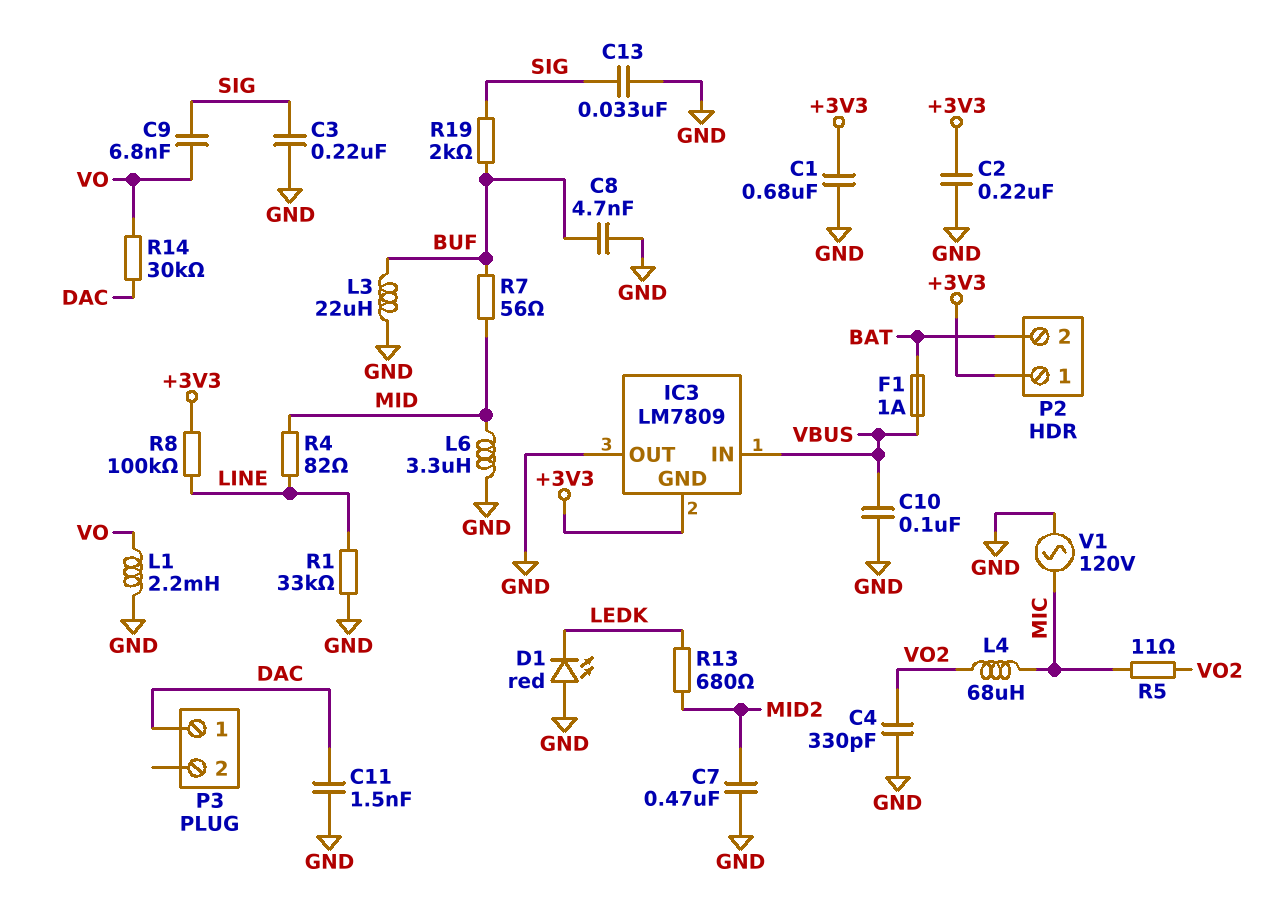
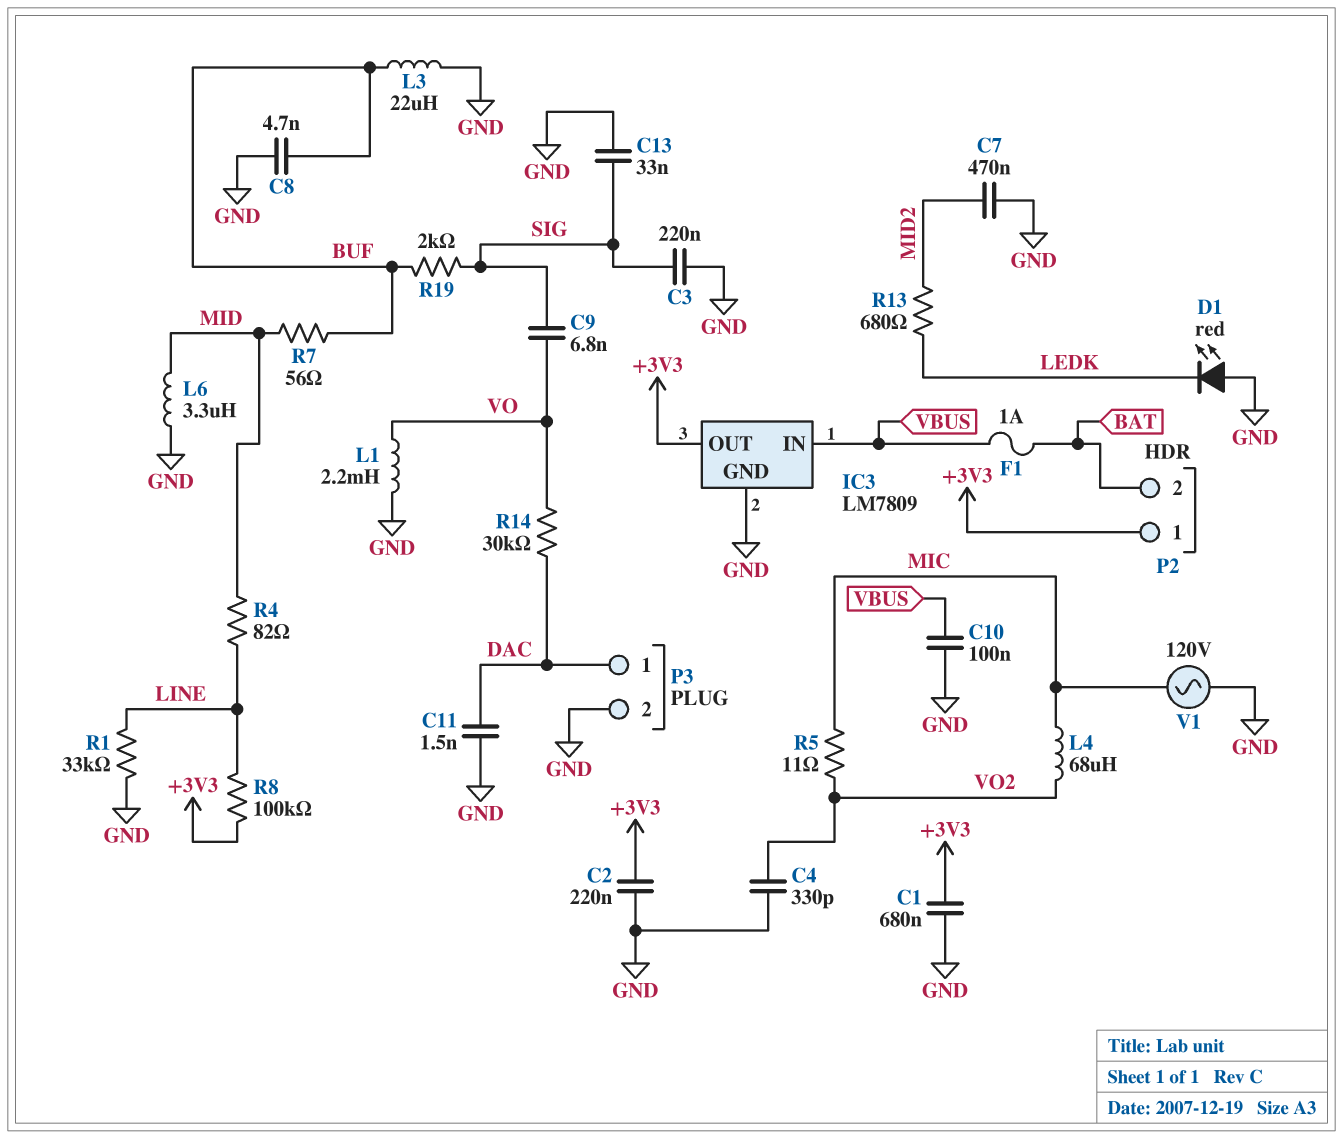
IC3 pin GND: +3V3 -> GND
IC3 pin OUT: GND -> +3V3
P3 pin 2: none -> GND

